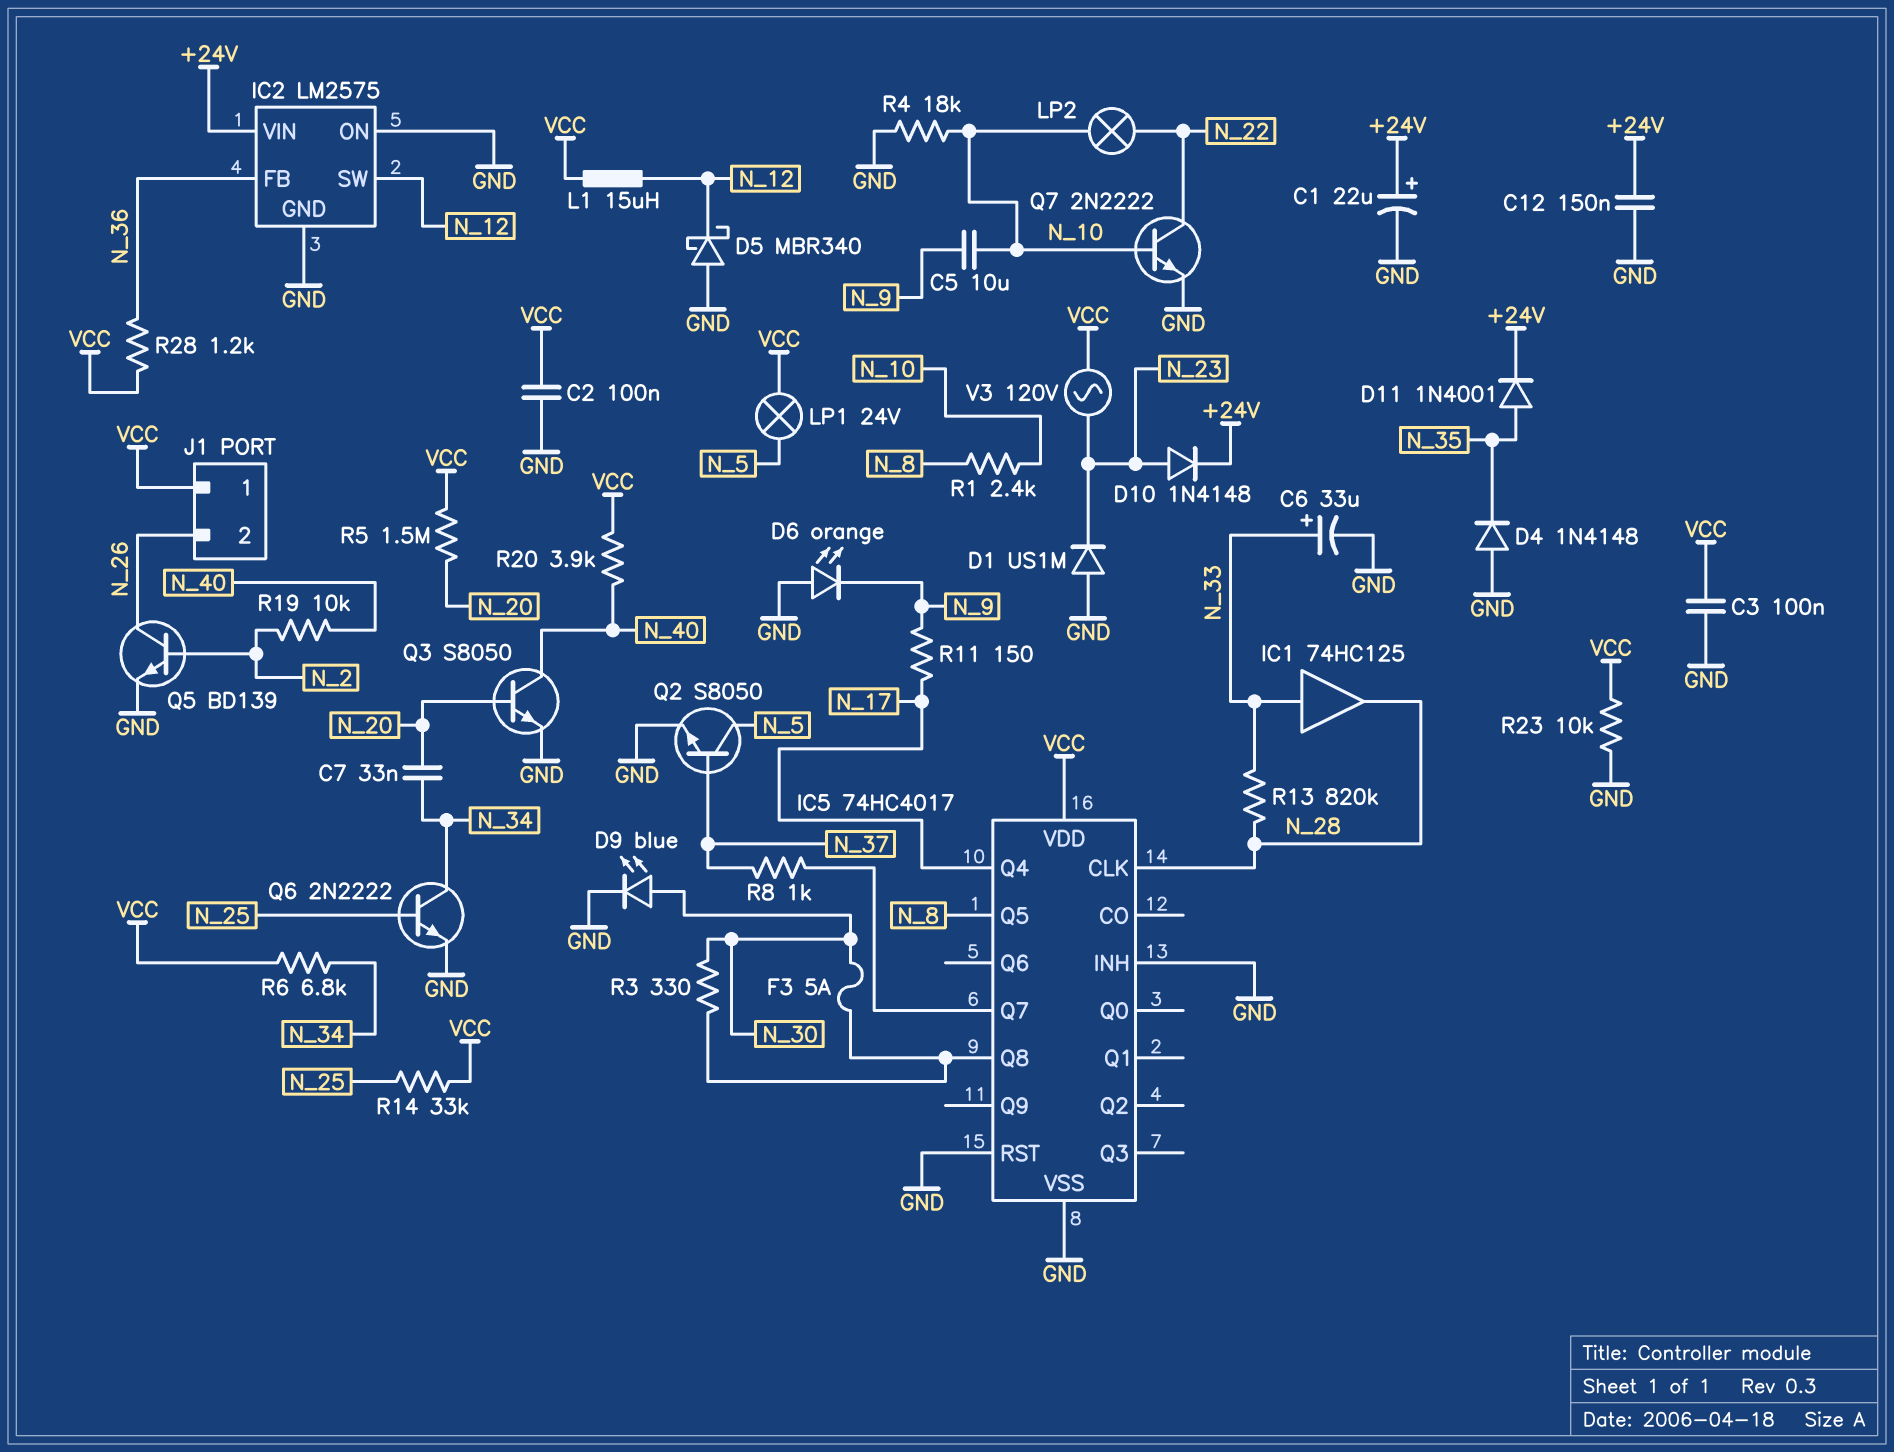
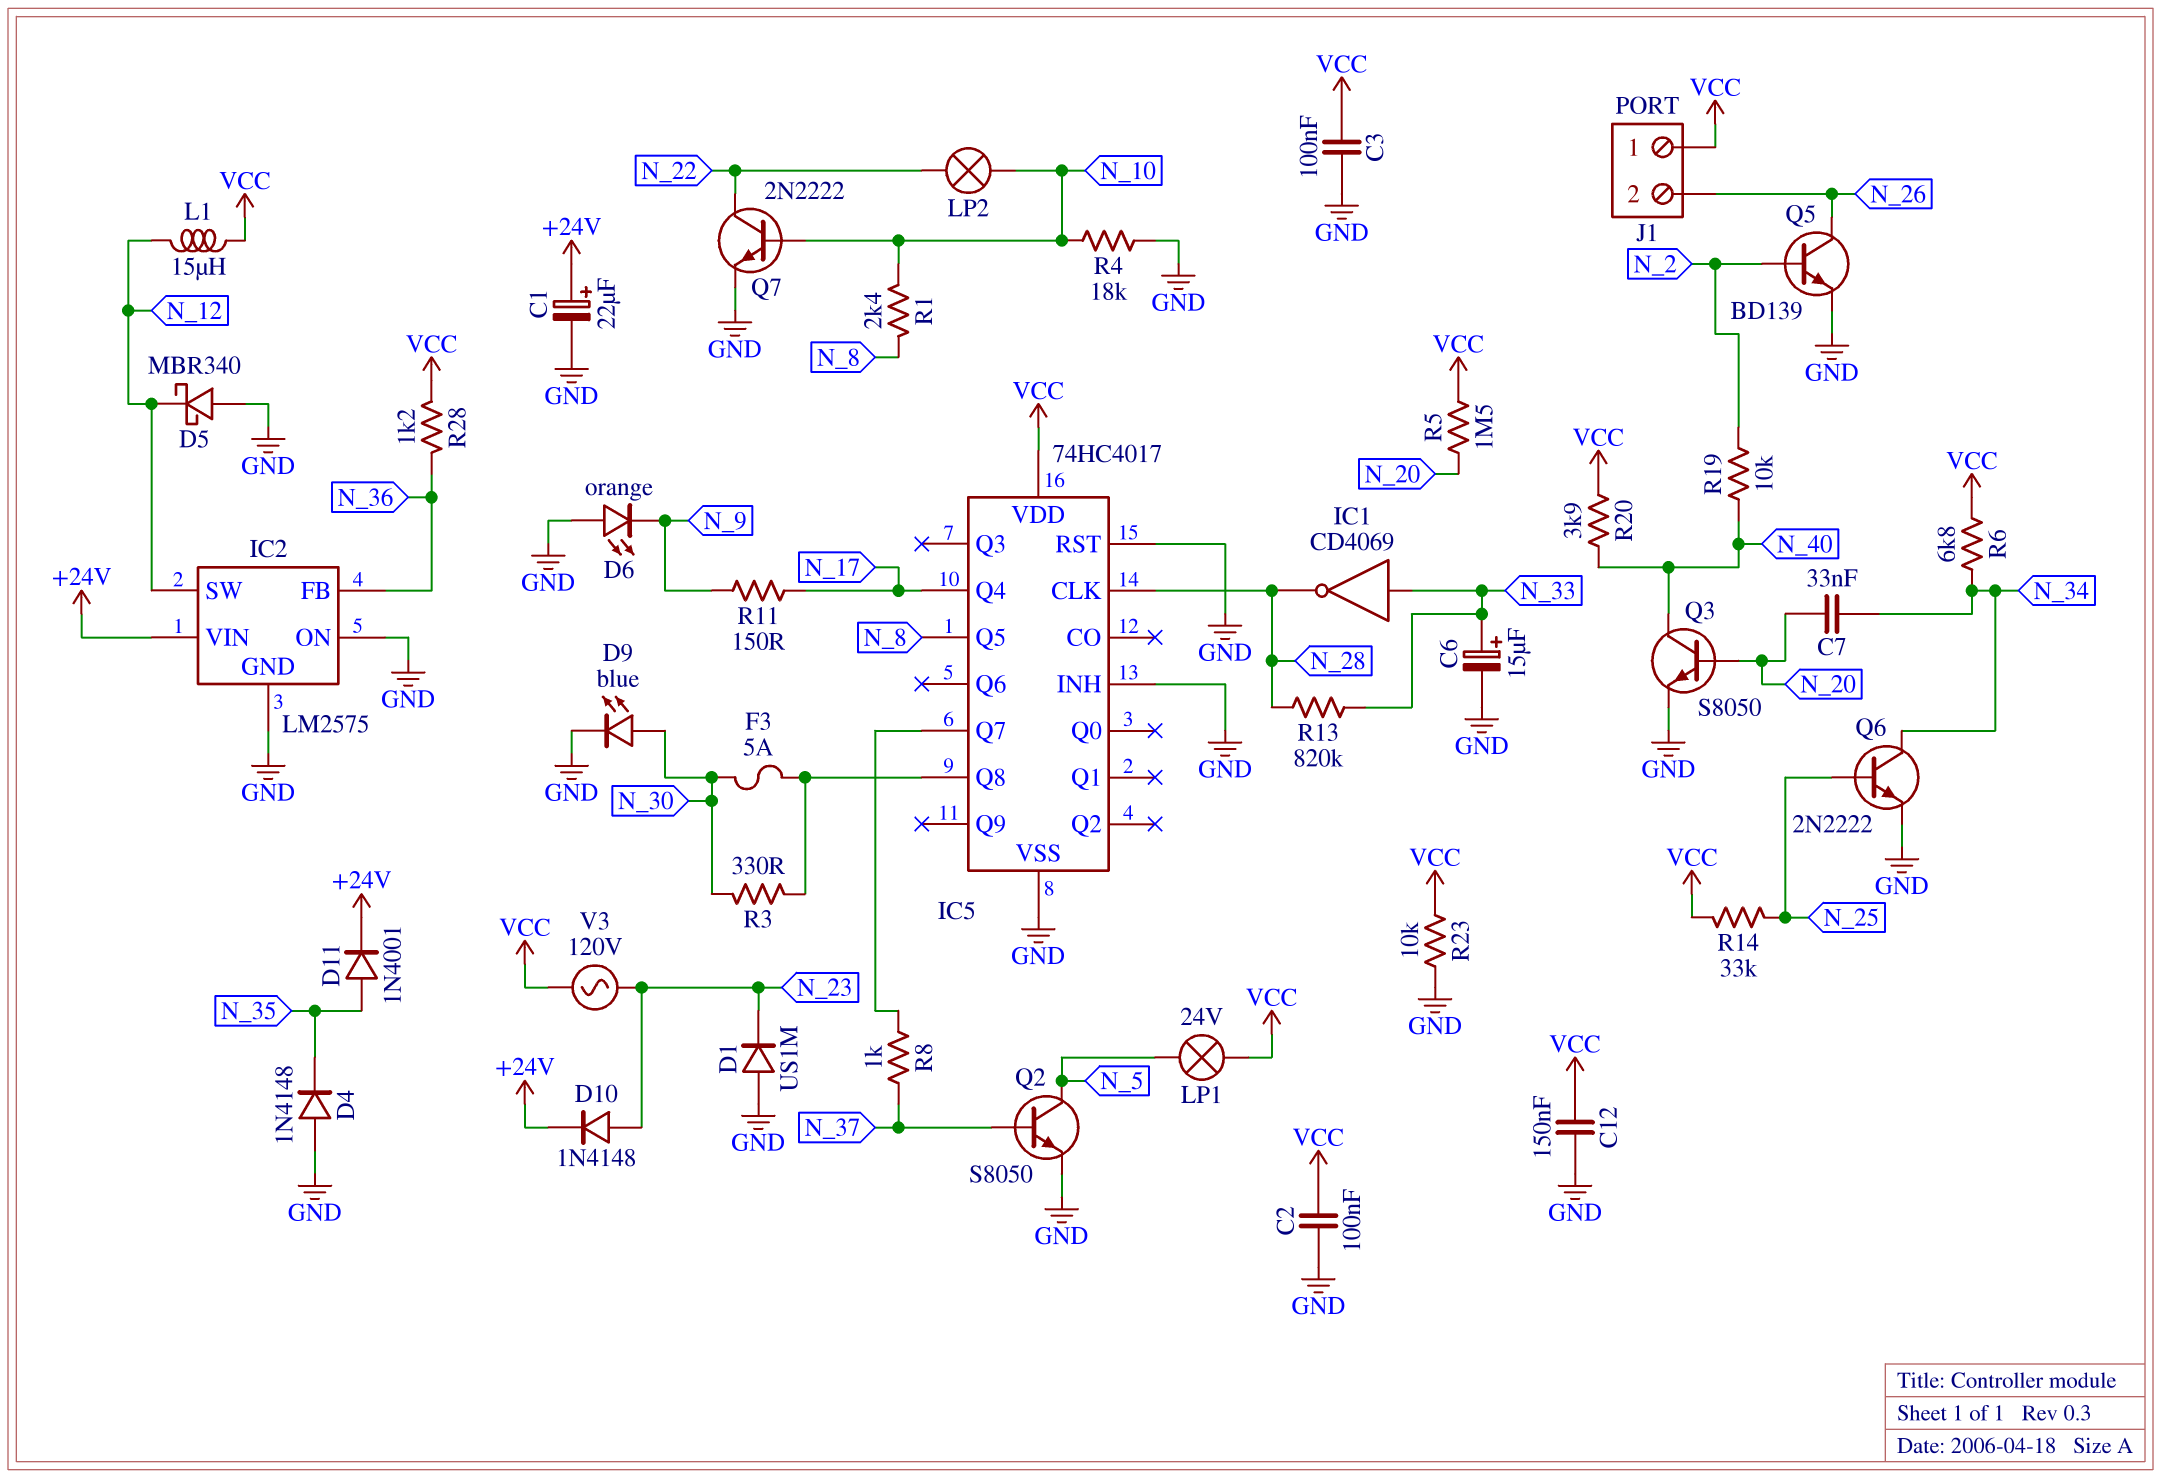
C5: 10uF (N_9, N_10) -> none
C6: 33uF (plus N_33, minus GND) -> 15uF (plus N_33, minus GND)
C12: 150nF (+24V, GND) -> 150nF (GND, VCC)
IC1: buffer 74HC125 (in N_33, out N_28) -> NOT CD4069 (in N_33, out N_28)

